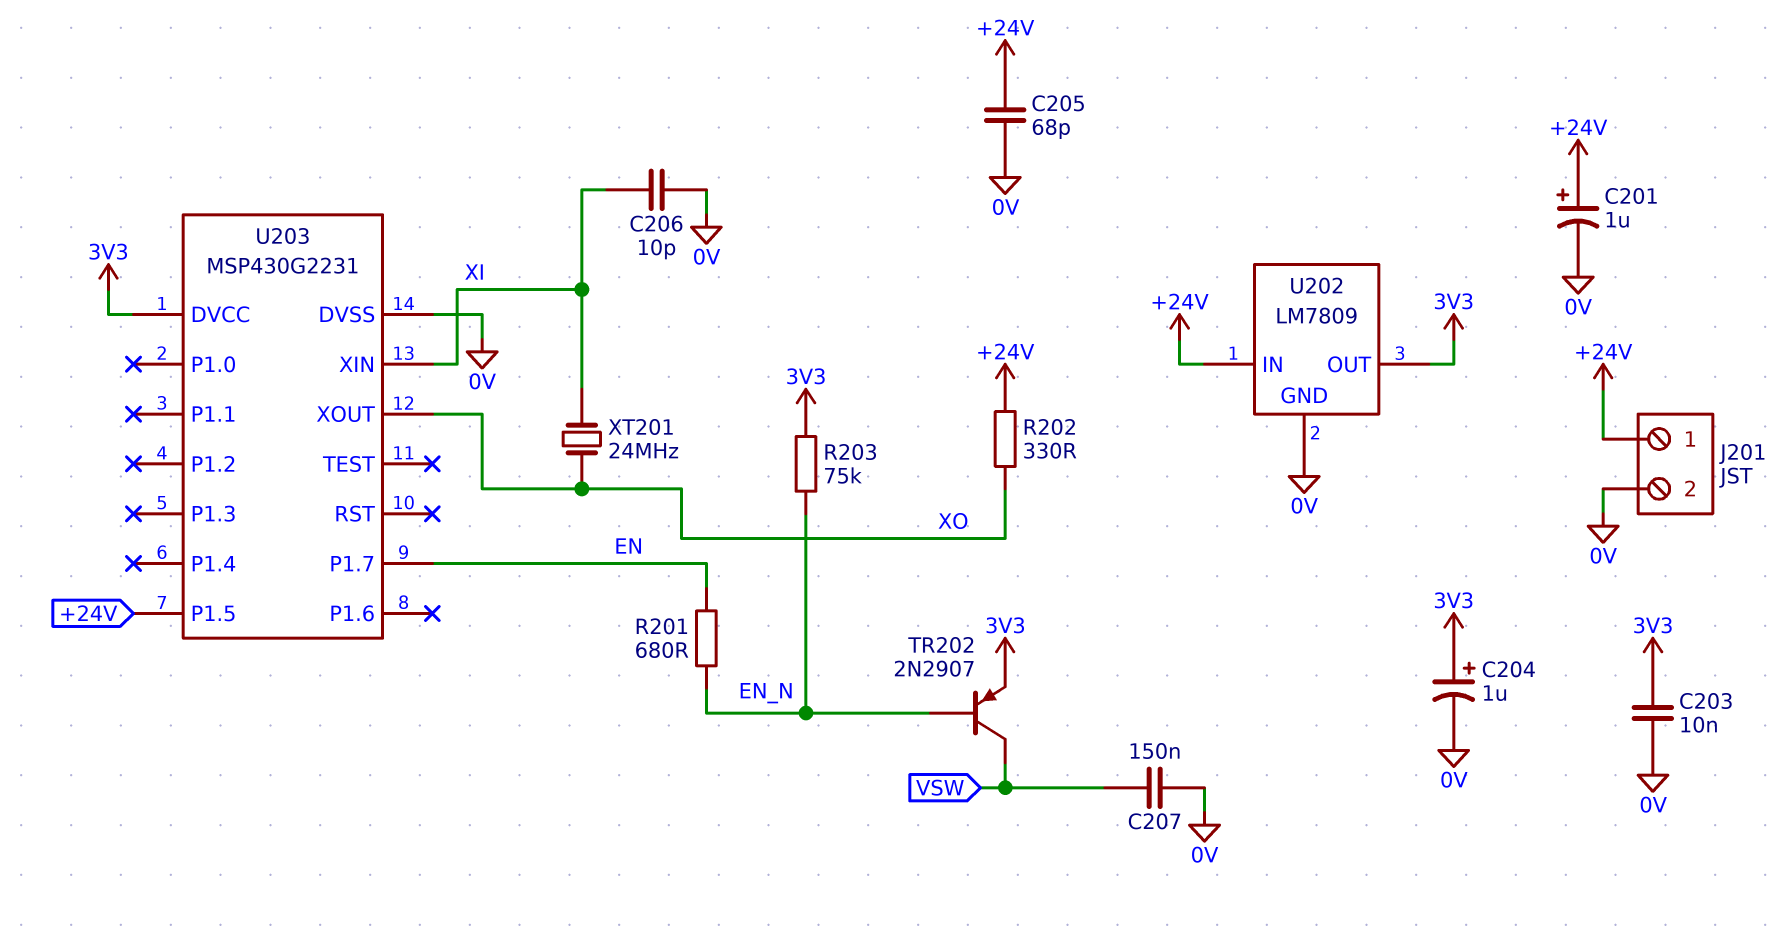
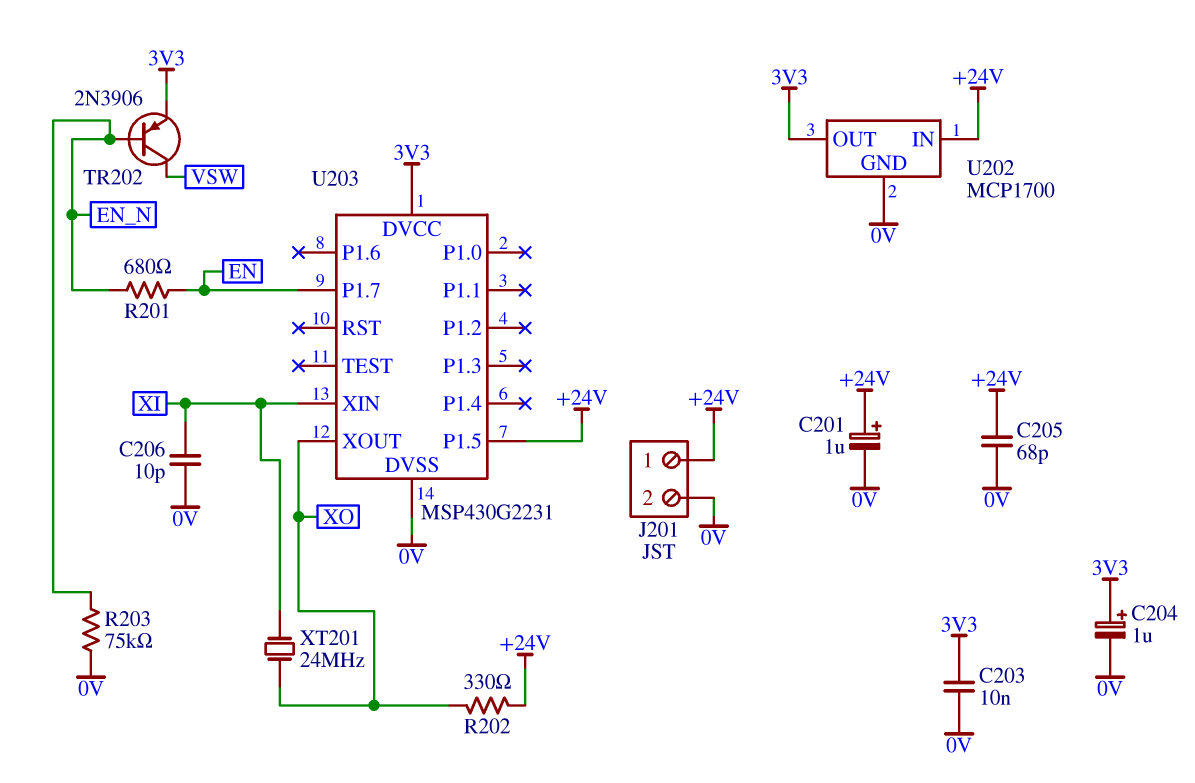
C207: 150nF (0V, VSW) -> none
R203: 75k (3V3, EN_N) -> 75k (0V, EN_N)
TR202: PNP 2N2907 (B EN_N, C VSW, E 3V3) -> PNP 2N3906 (B EN_N, C VSW, E 3V3)
U202: LM7809 -> MCP1700

